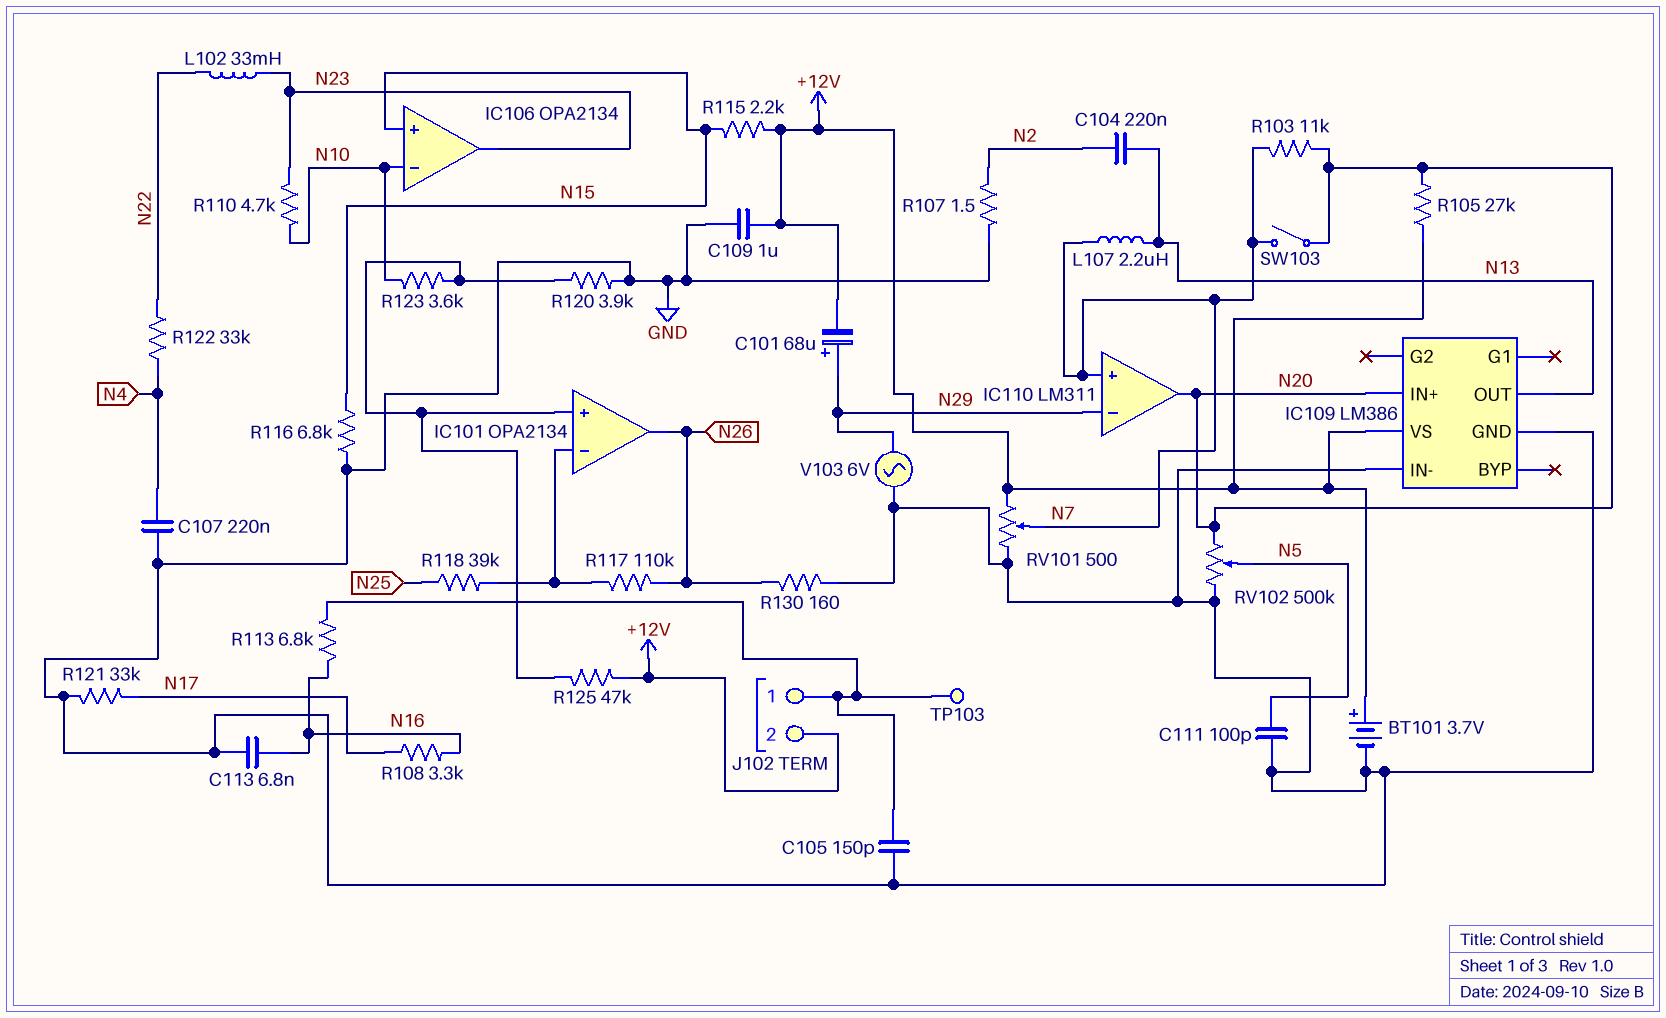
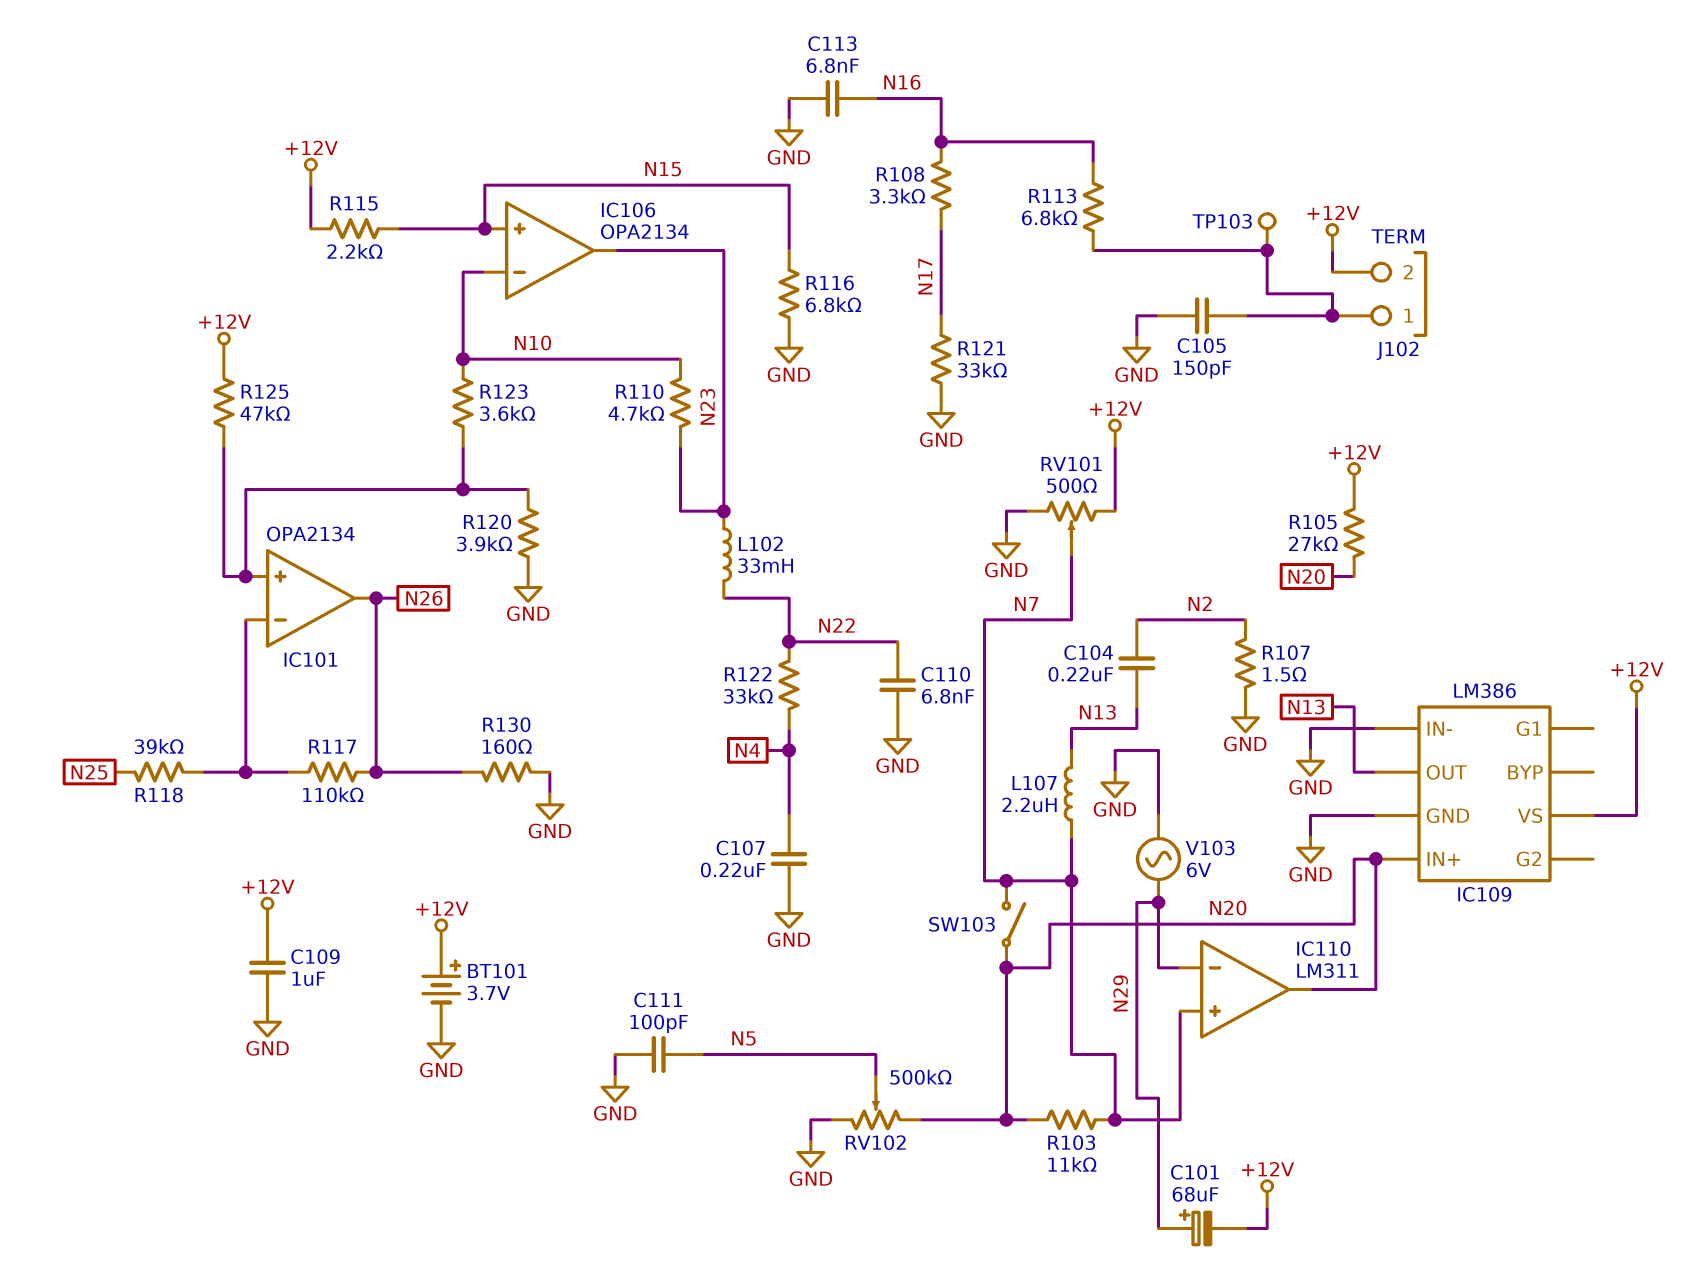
C110: none -> 6.8nF (GND, N22)

